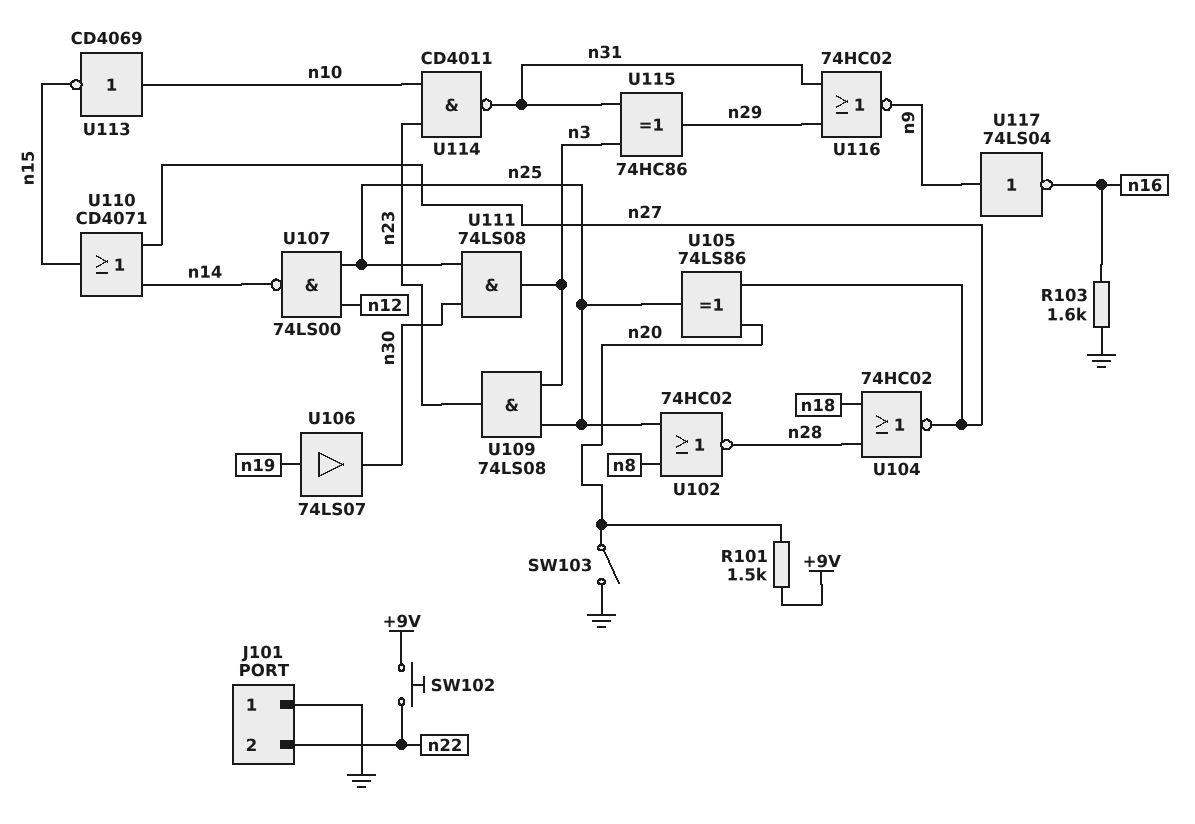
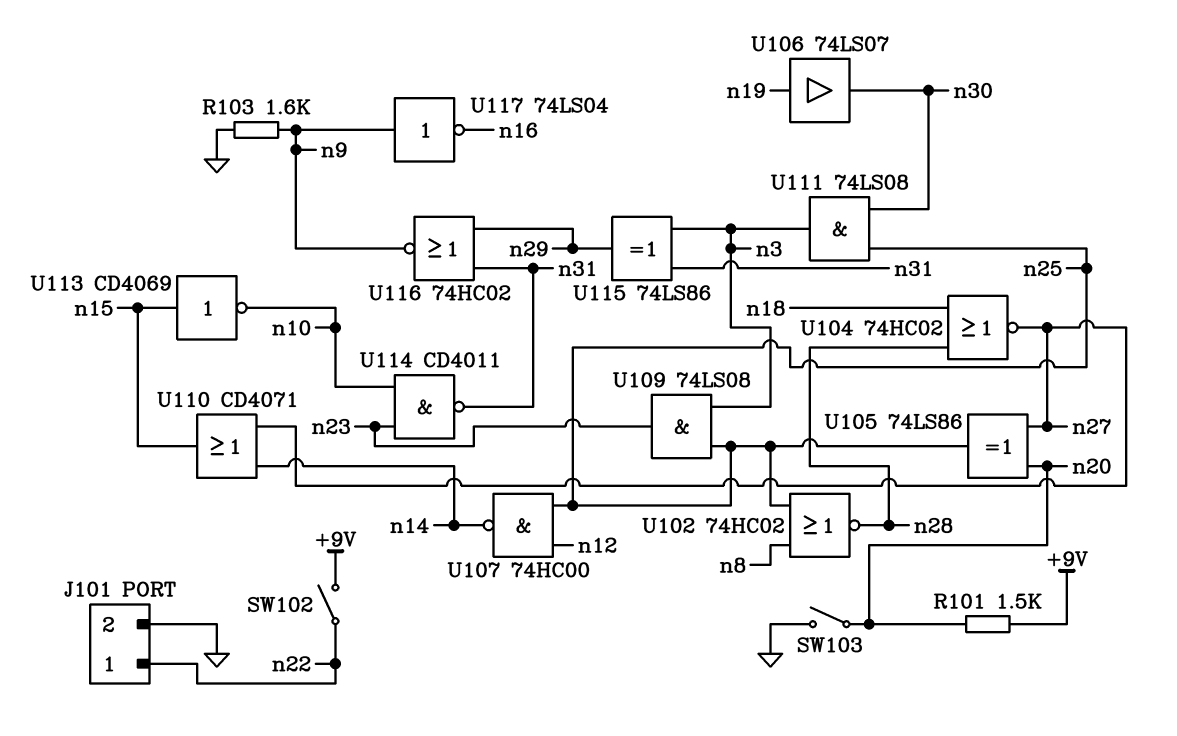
J101 pin 1: GND -> n22
J101 pin 2: n22 -> GND
R103: 1.6k (GND, n16) -> 1.6k (GND, n9)
SW102: button (+9V, n22) -> switch (+9V, n22)
U107: NAND 74LS00 (in n12, in n25, out n14) -> NAND 74HC00 (in n12, in n25, out n14)
U113: NOT CD4069 (in n10, out n15) -> NOT CD4069 (in n15, out n10)
U115: XOR 74HC86 (in n3, in n31, out n29) -> XOR 74LS86 (in n3, in n31, out n29)

